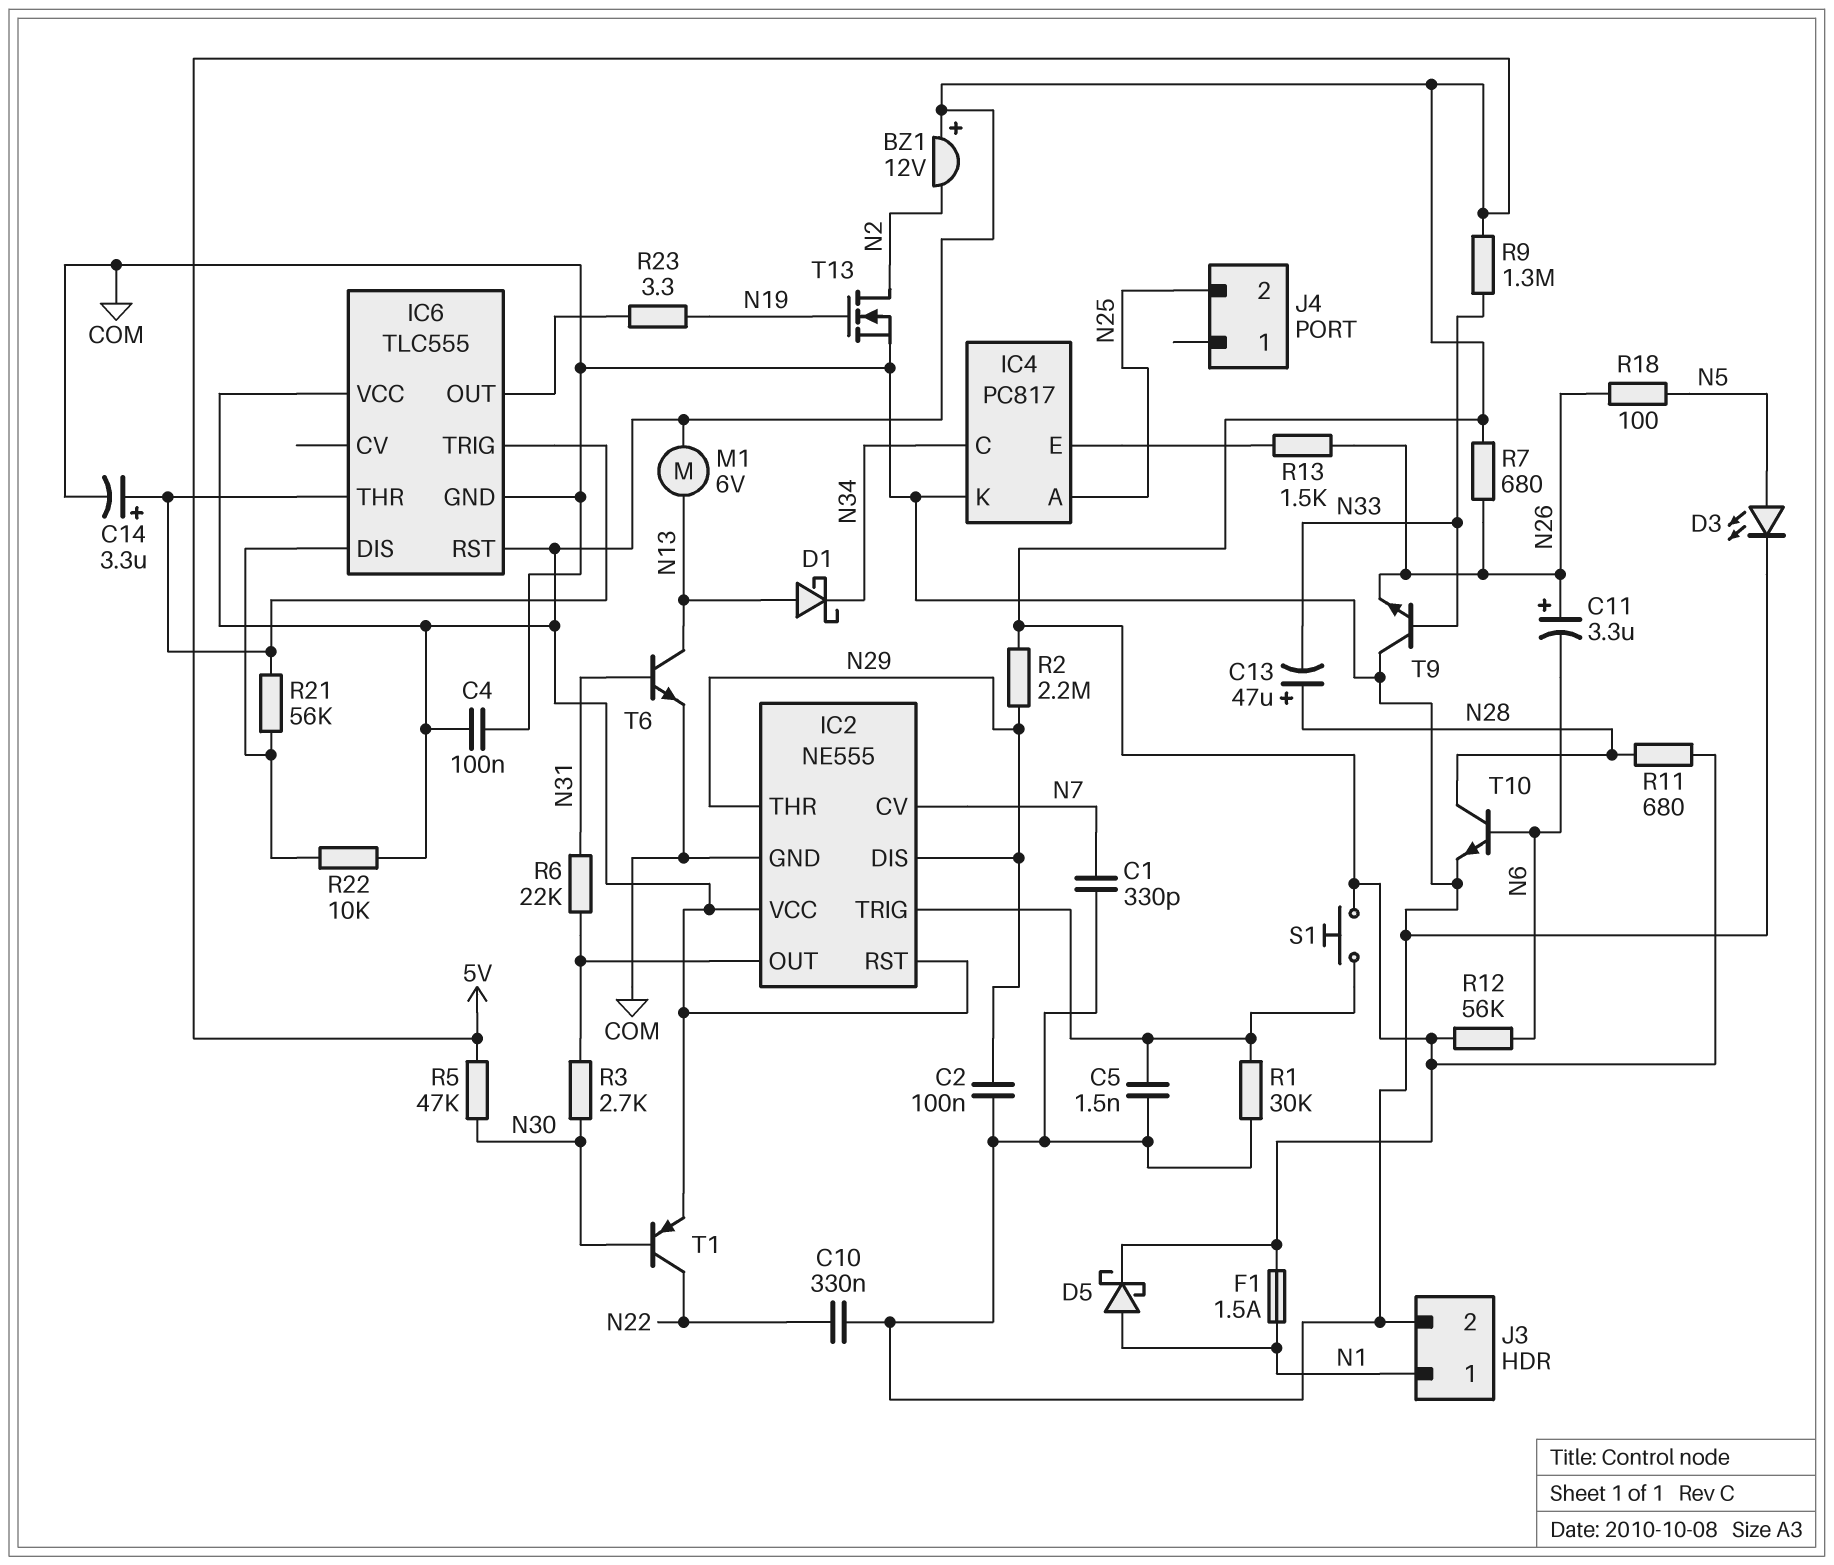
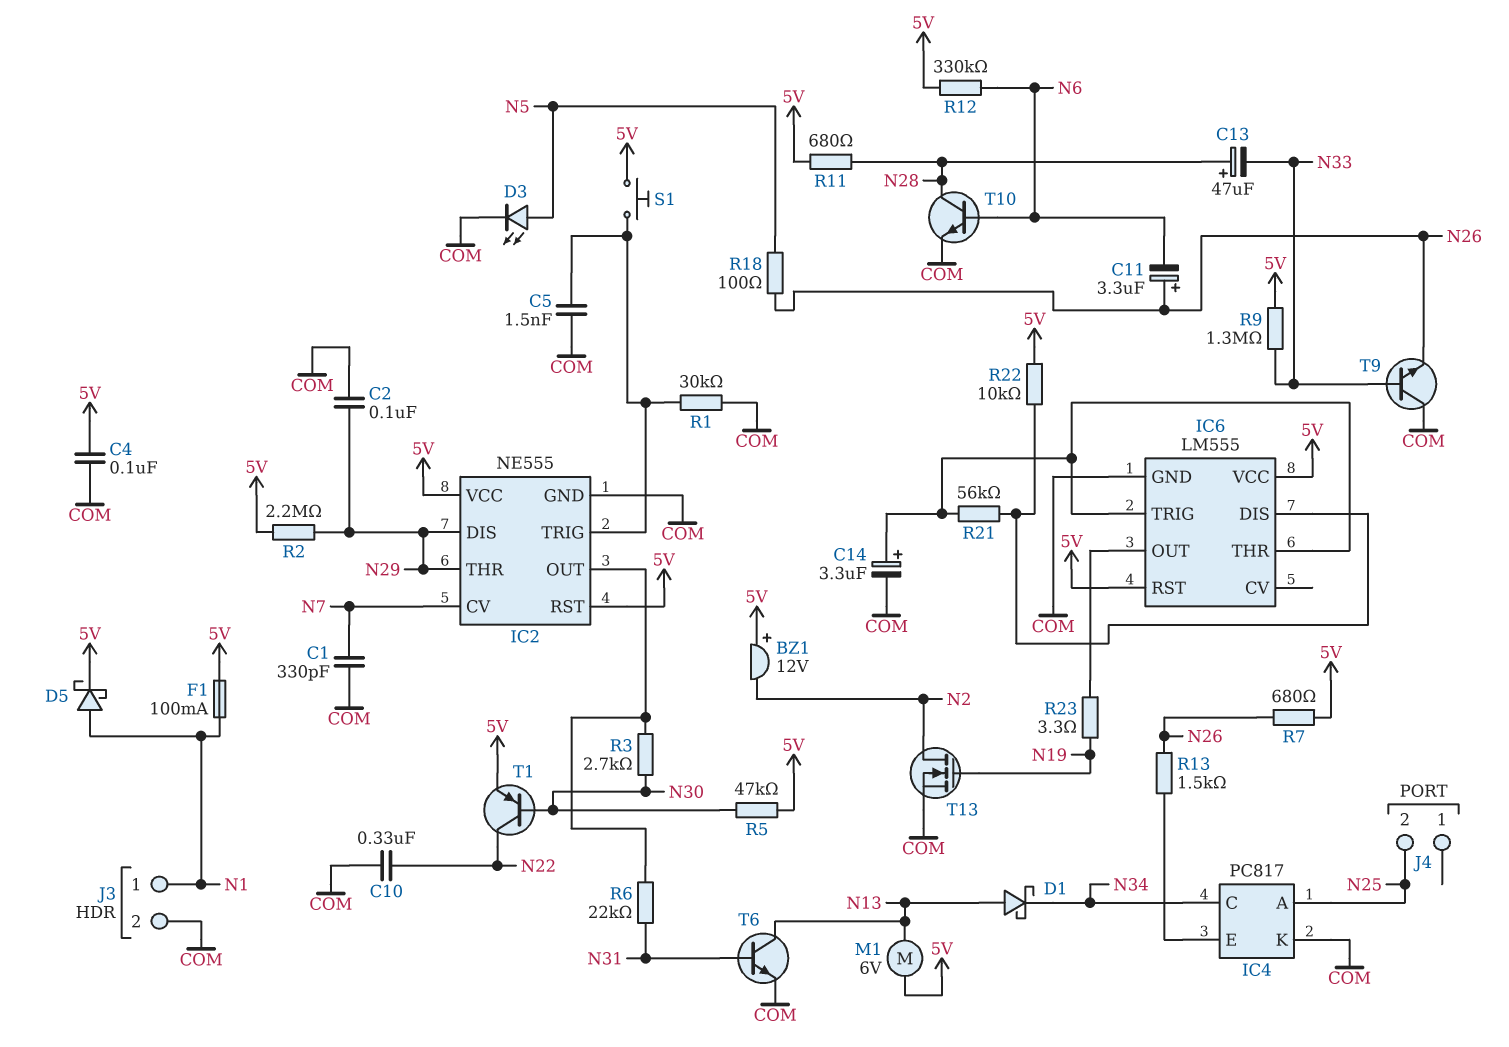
F1: 1.5A (5V, N1) -> 100mA (5V, N1)
IC6: TLC555 -> LM555
R12: 56k (5V, N6) -> 330k (5V, N6)

